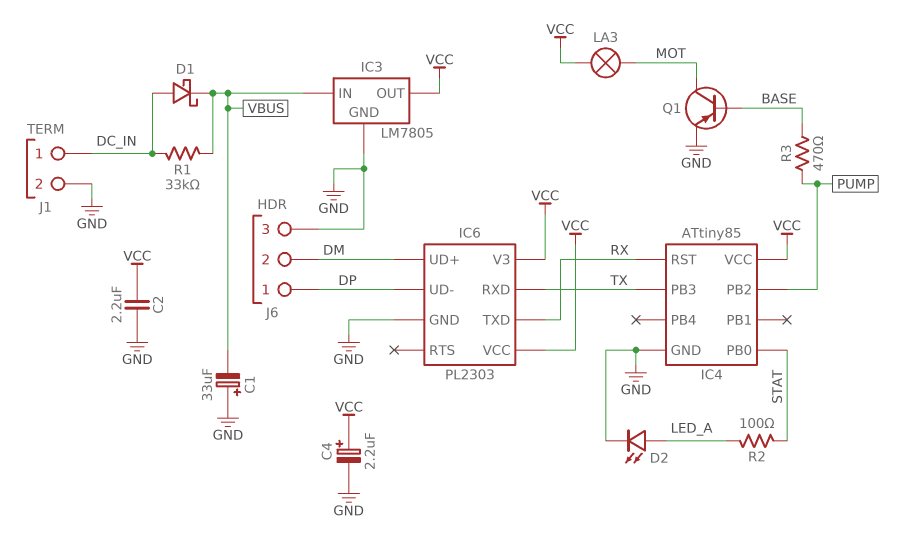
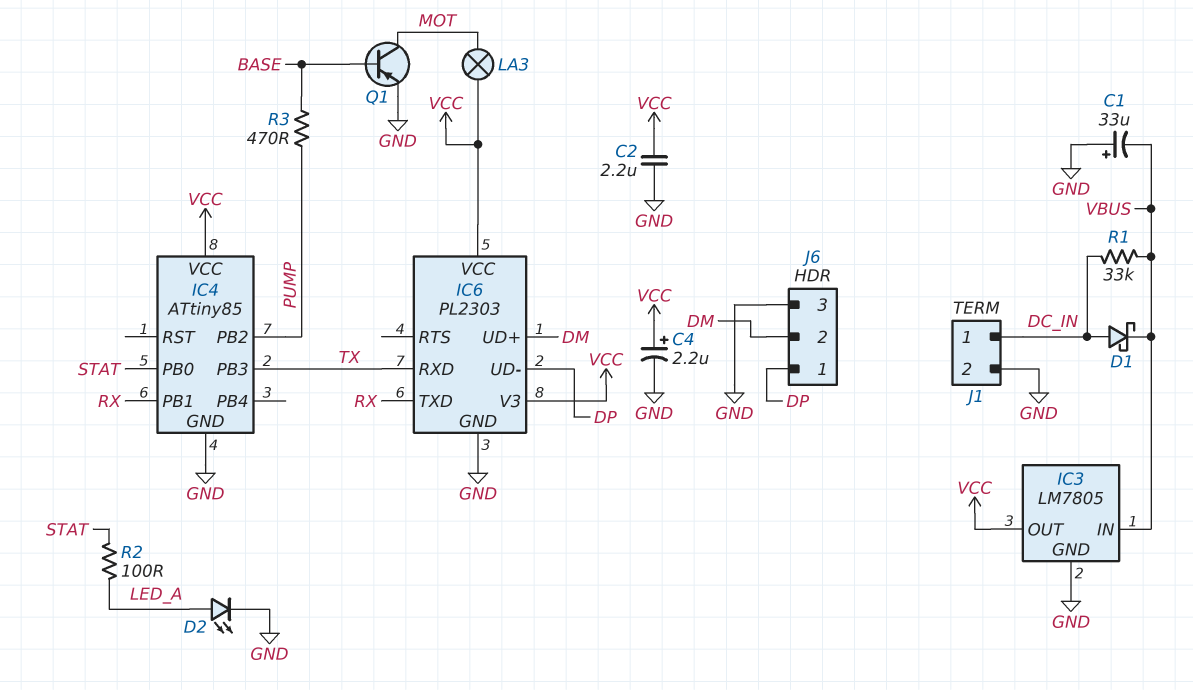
IC4 pin PB1: none -> RX
IC4 pin RST: RX -> none

